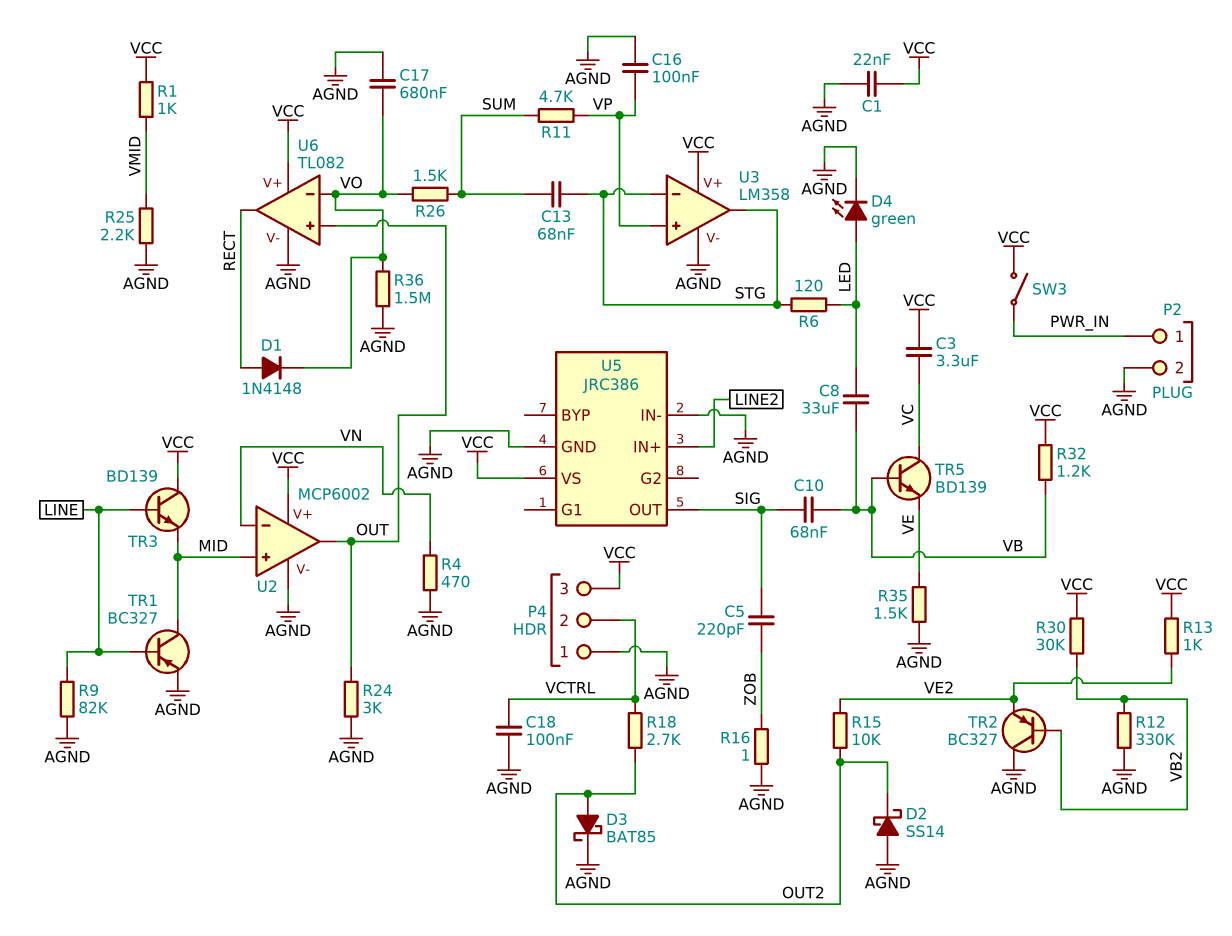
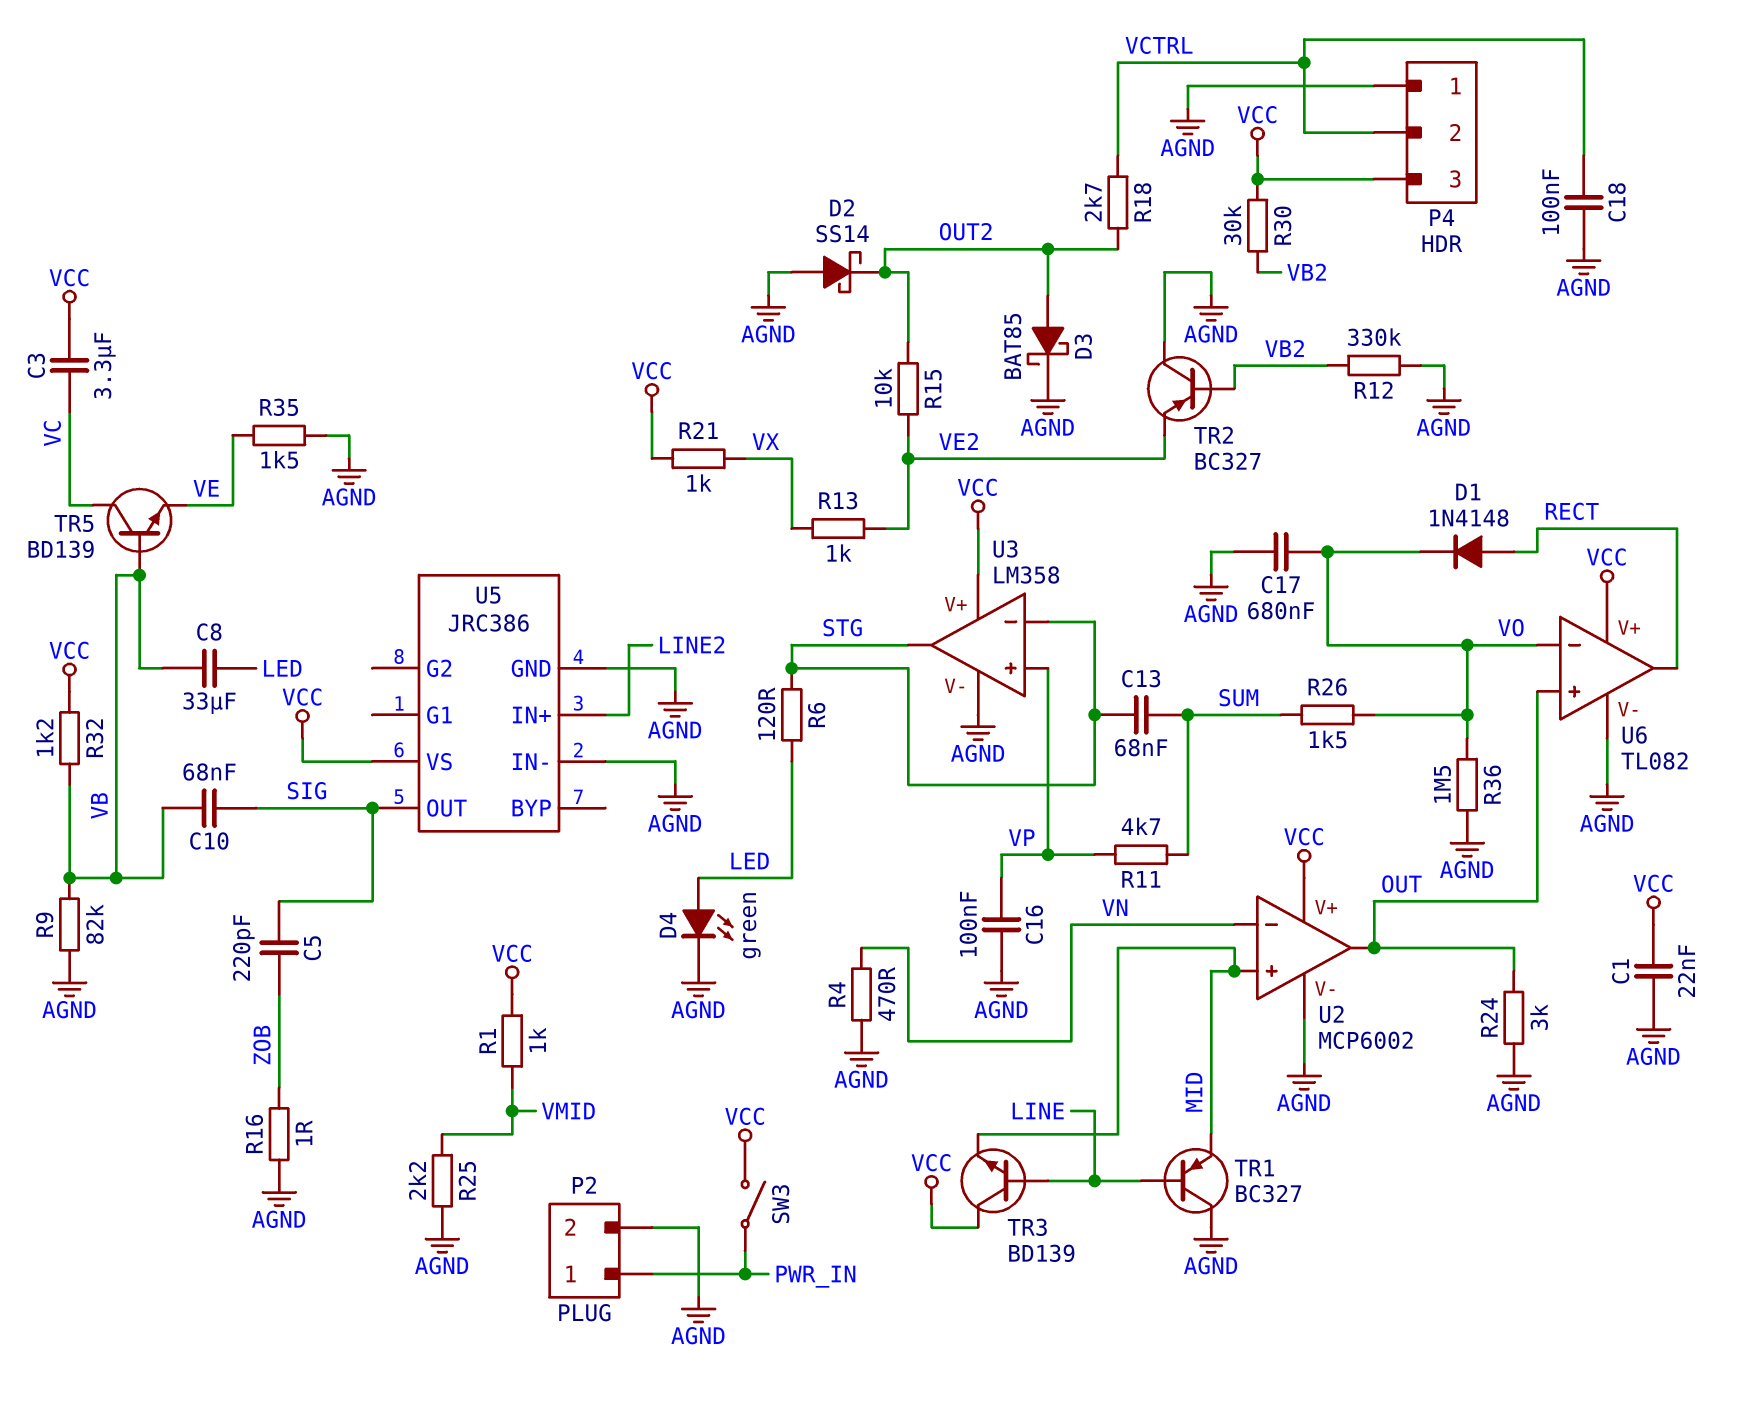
R9: 82k (AGND, LINE) -> 82k (AGND, VB)
R13: 1k (VCC, VE2) -> 1k (VE2, VX)
R21: none -> 1k (VCC, VX)
TR1: PNP BC327 (B LINE, C MID, E AGND) -> PNP BC327 (B LINE, C AGND, E MID)

